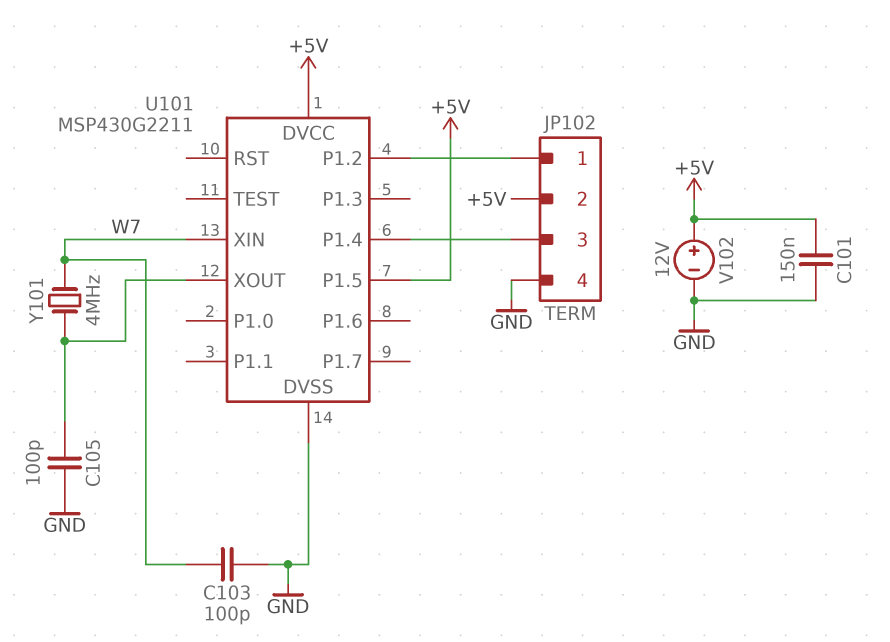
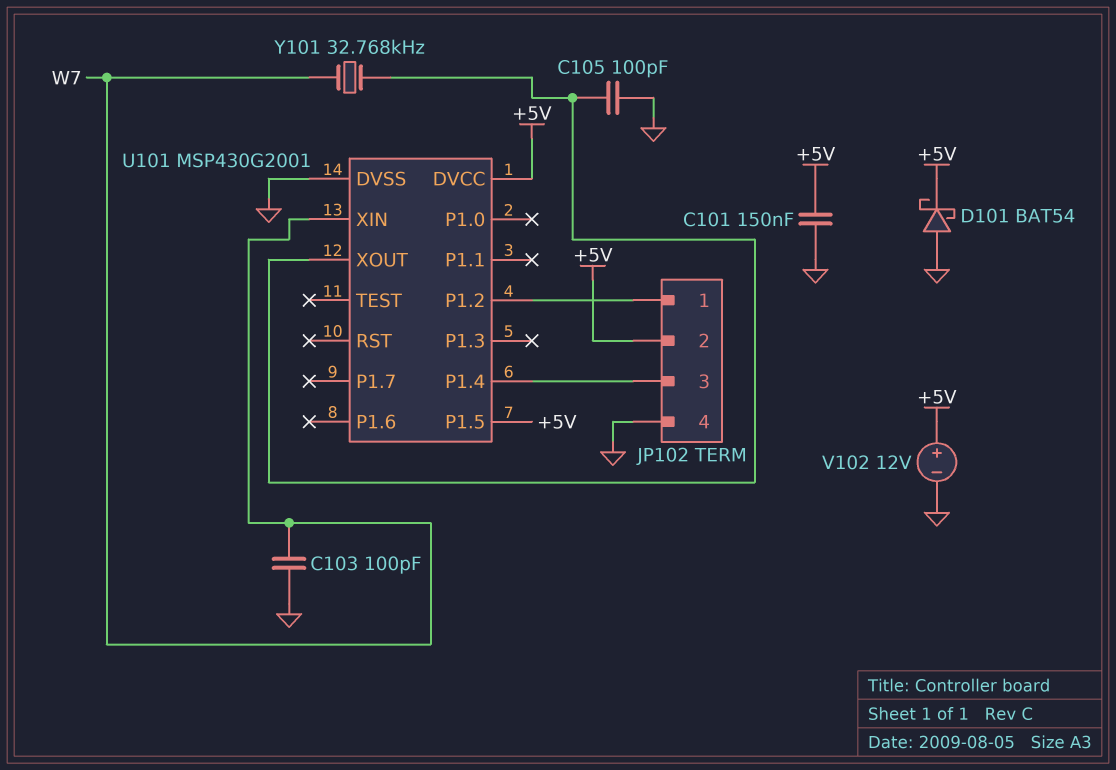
D101: none -> schottky BAT54 (A GND, K +5V)
U101: MSP430G2211 -> MSP430G2001
Y101: 4MHz (U101/XOUT, W7) -> 32.768kHz (U101/XOUT, W7)

